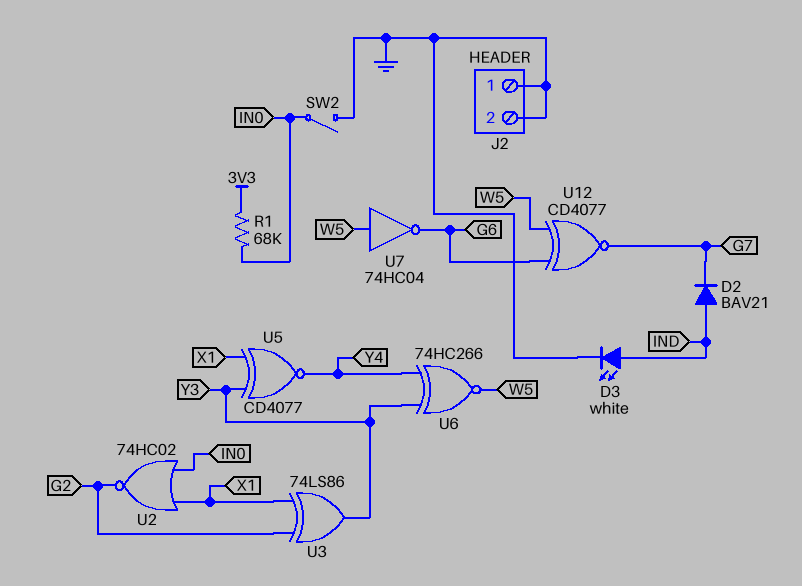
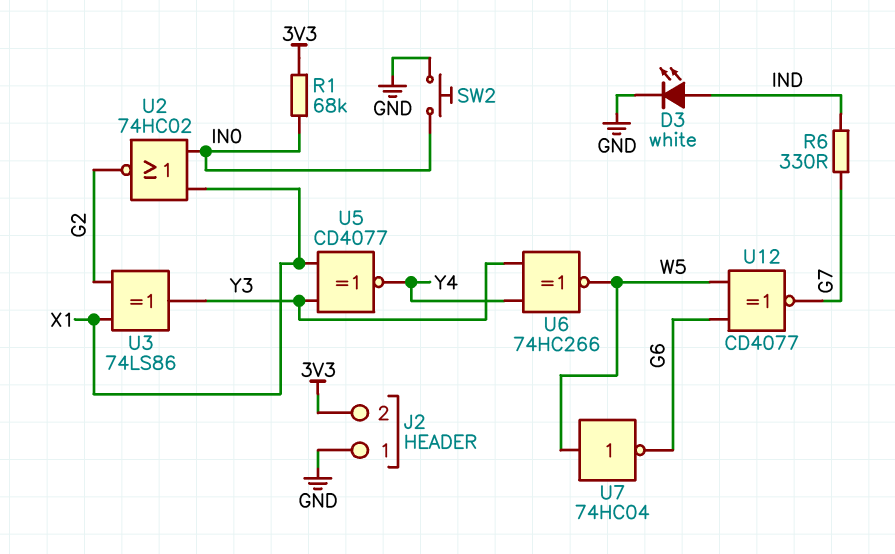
D2: diode BAV21 (A IND, K G7) -> none
J2 pin 2: GND -> 3V3
R6: none -> 330 (G7, IND)
SW2: switch (GND, IN0) -> button (GND, IN0)

